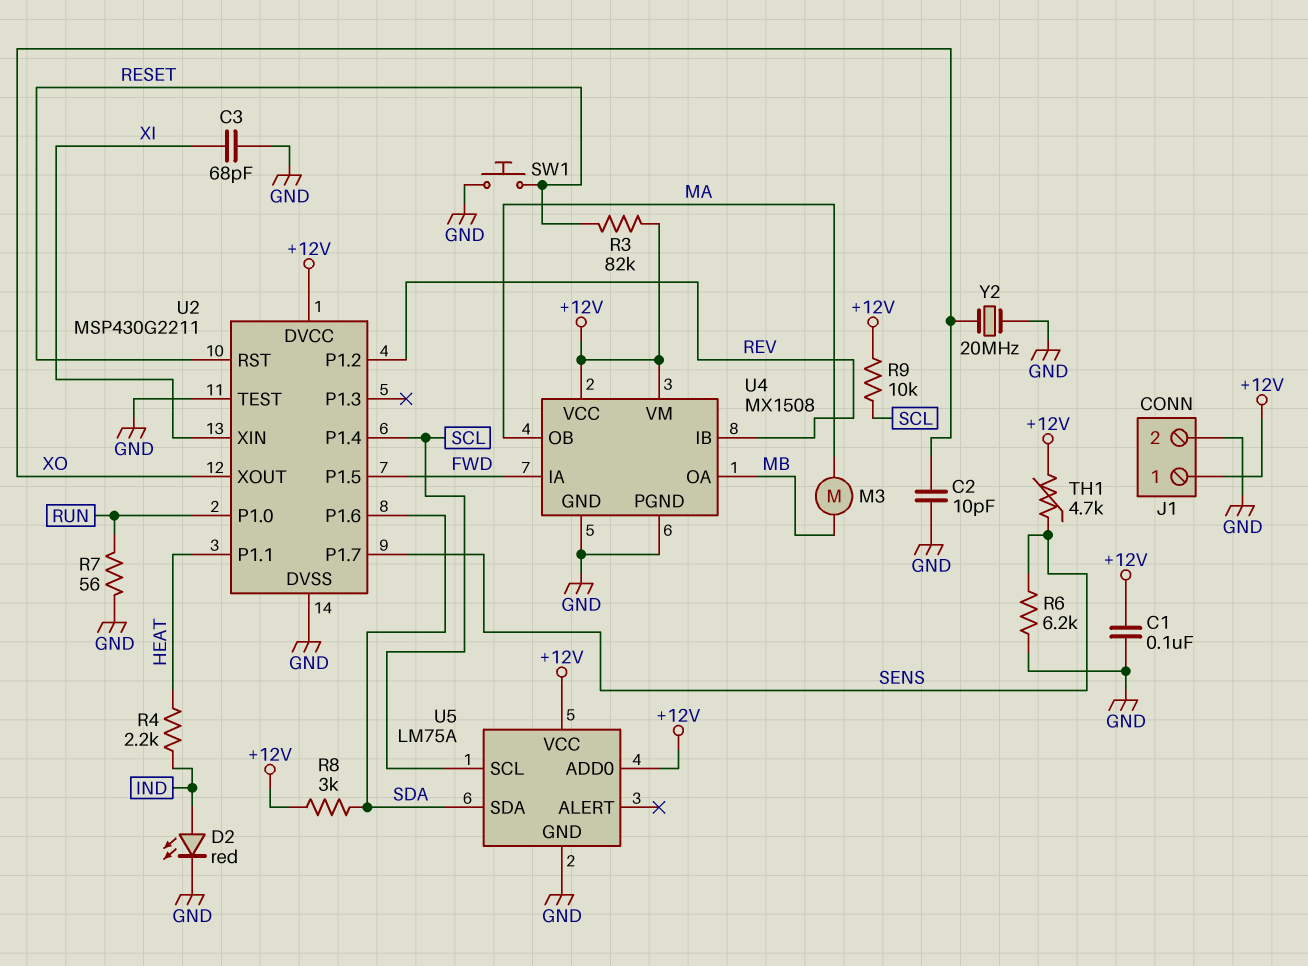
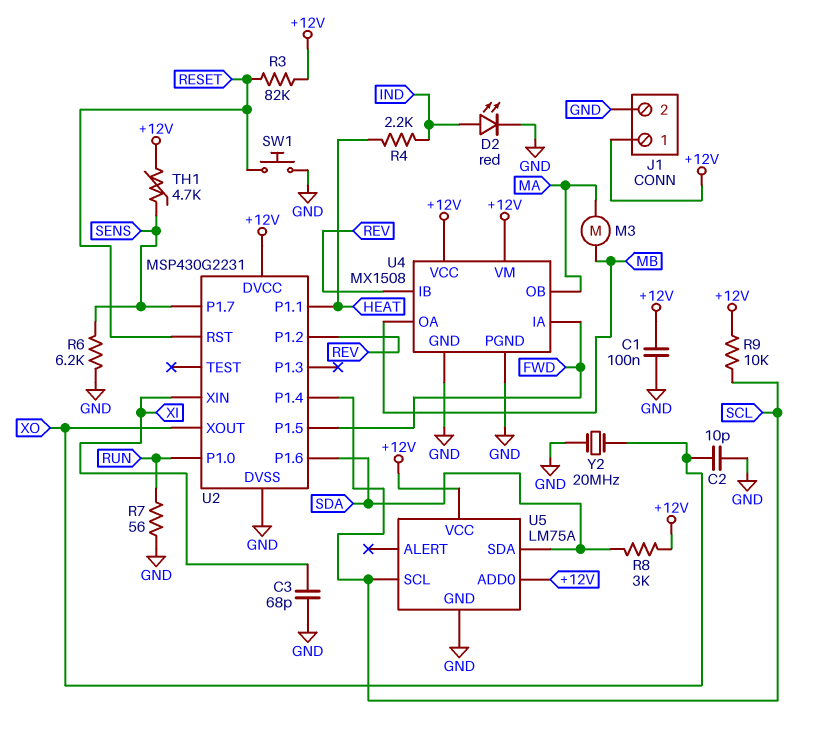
U2: MSP430G2211 -> MSP430G2231
U2 pin TEST: GND -> none

